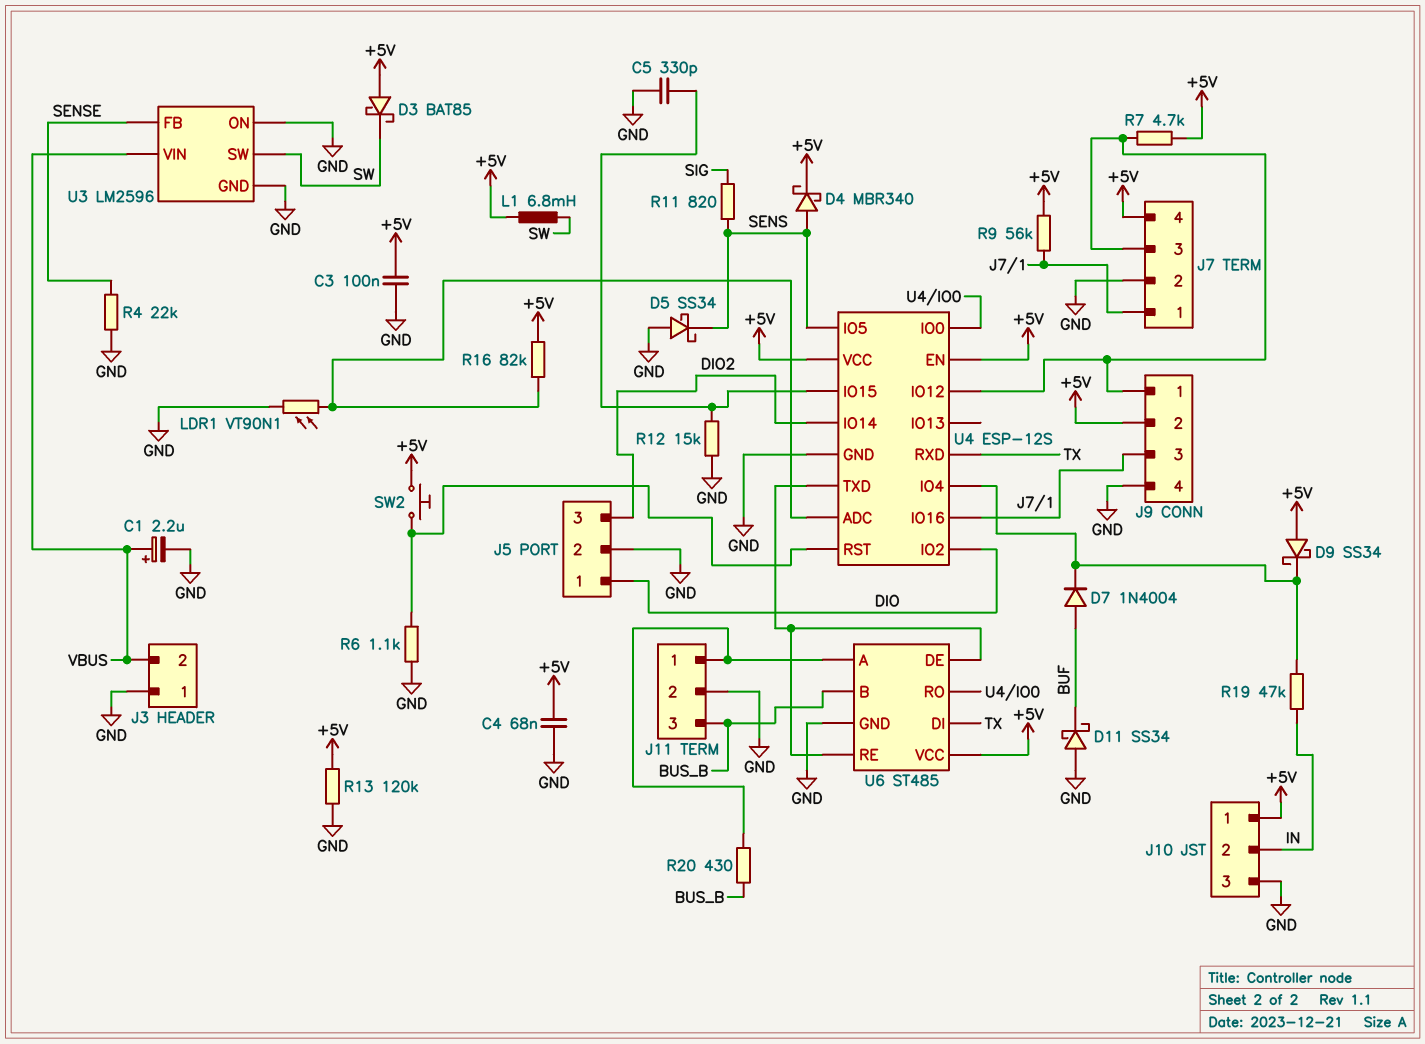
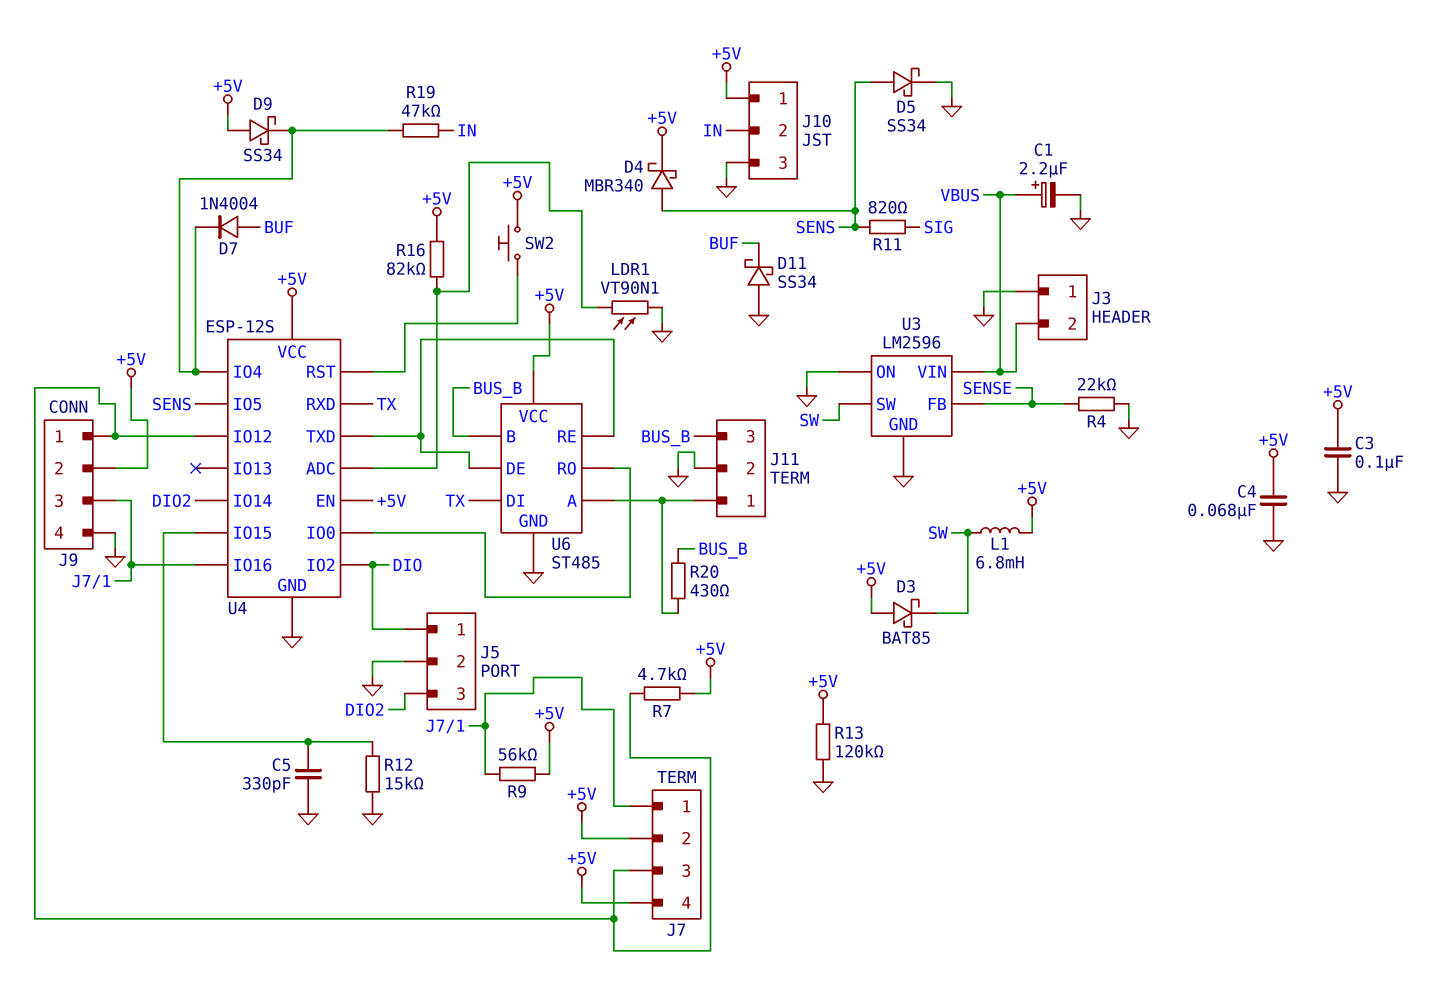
D5: schottky SS34 (A GND, K SENS) -> schottky SS34 (A SENS, K GND)
J7 pin 2: GND -> +5V
R6: 1.1k (GND, U4/RST) -> none

